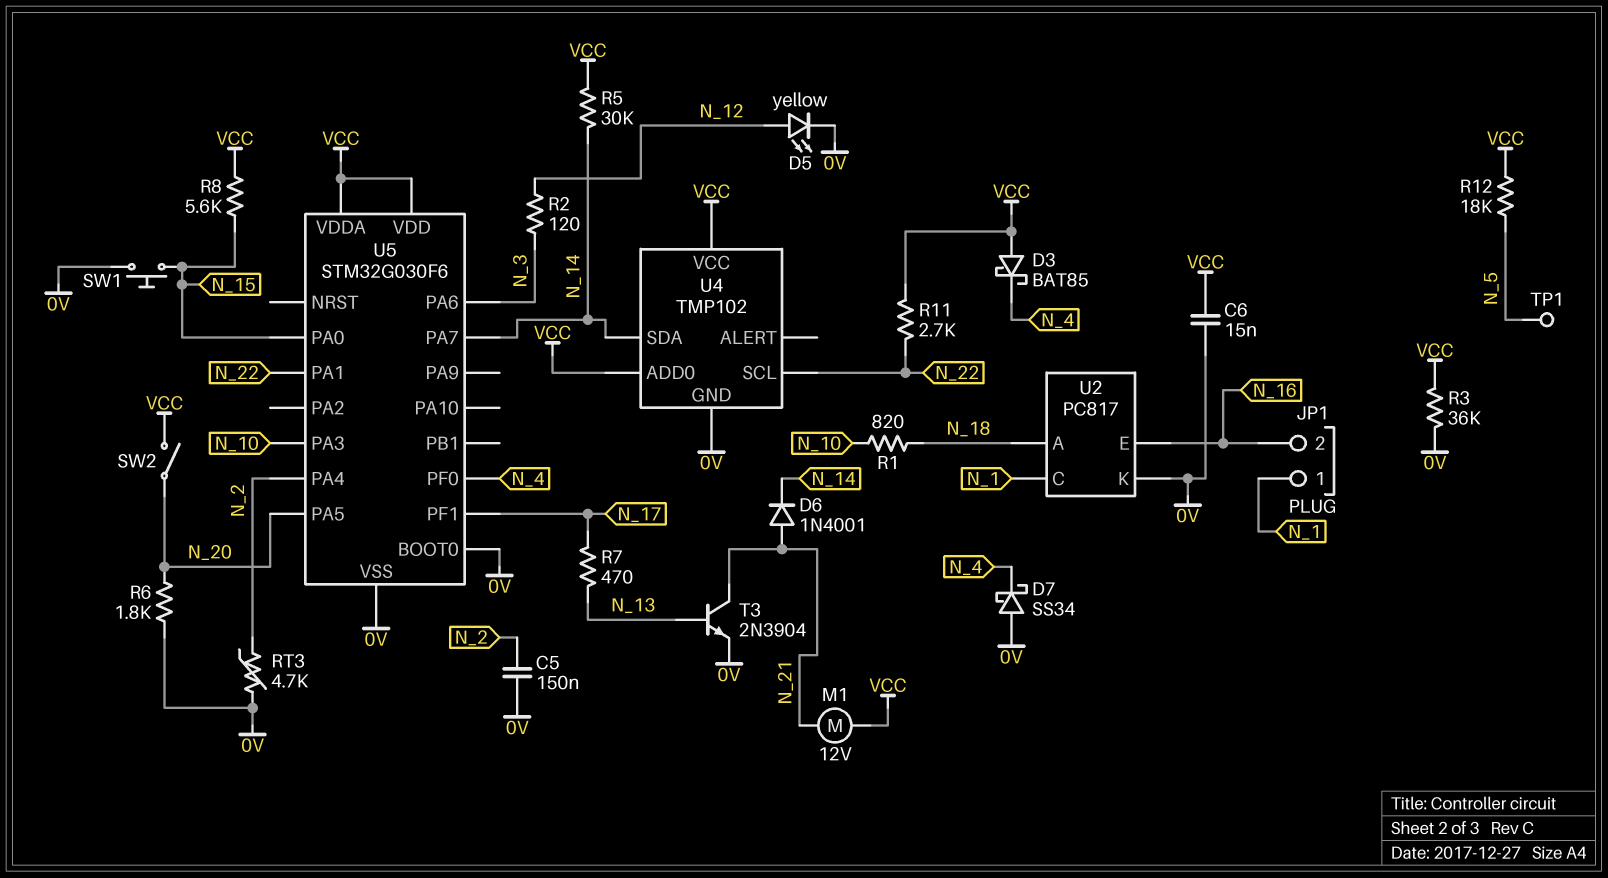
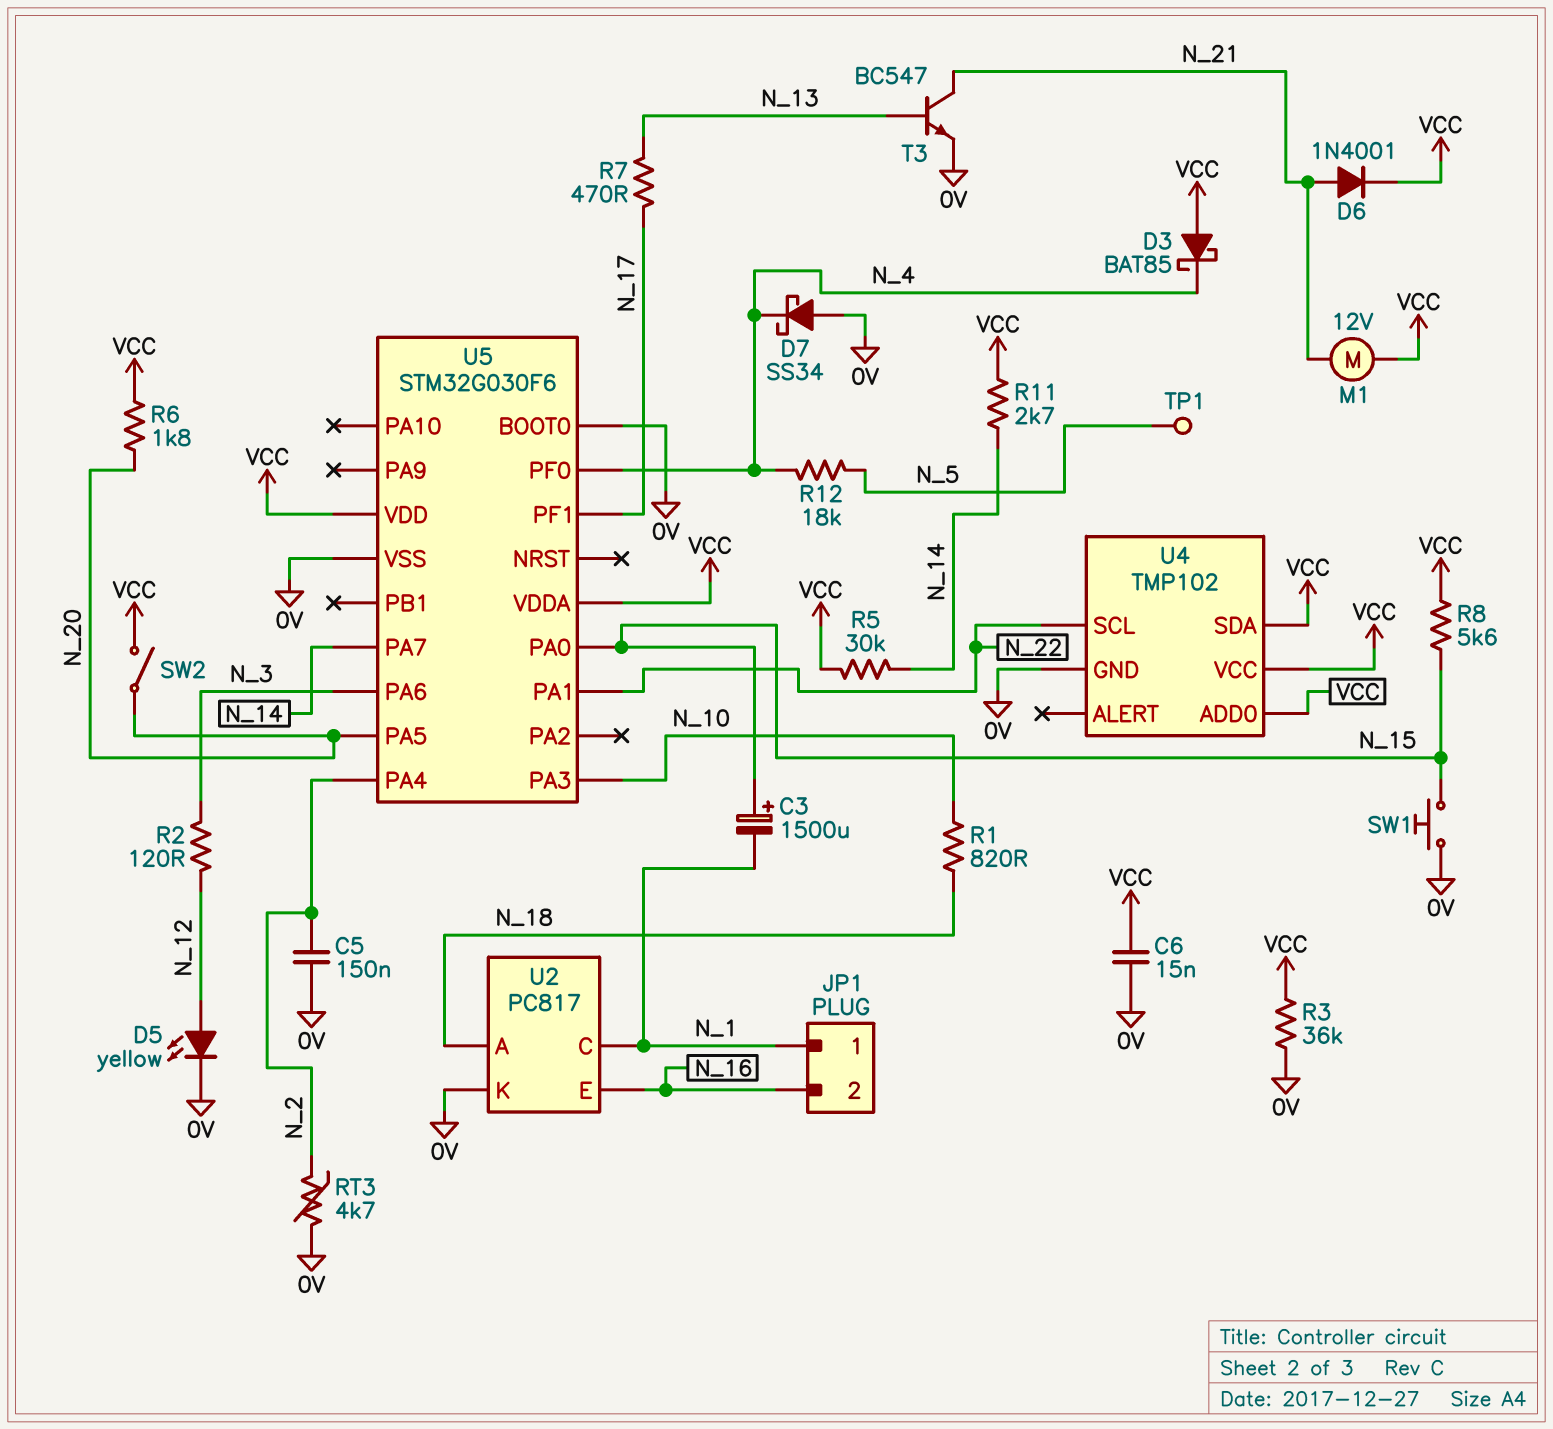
C3: none -> 1500uF (plus N_15, minus N_1)
D6: diode 1N4001 (A N_21, K N_14) -> diode 1N4001 (A N_21, K VCC)
R6: 1.8k (0V, N_20) -> 1.8k (N_20, VCC)
R11: 2.7k (N_22, VCC) -> 2.7k (N_14, VCC)
R12: 18k (N_5, VCC) -> 18k (N_4, N_5)
T3: NPN 2N3904 (B N_13, C N_21, E 0V) -> NPN BC547 (B N_13, C N_21, E 0V)
U4 pin SDA: N_14 -> VCC

